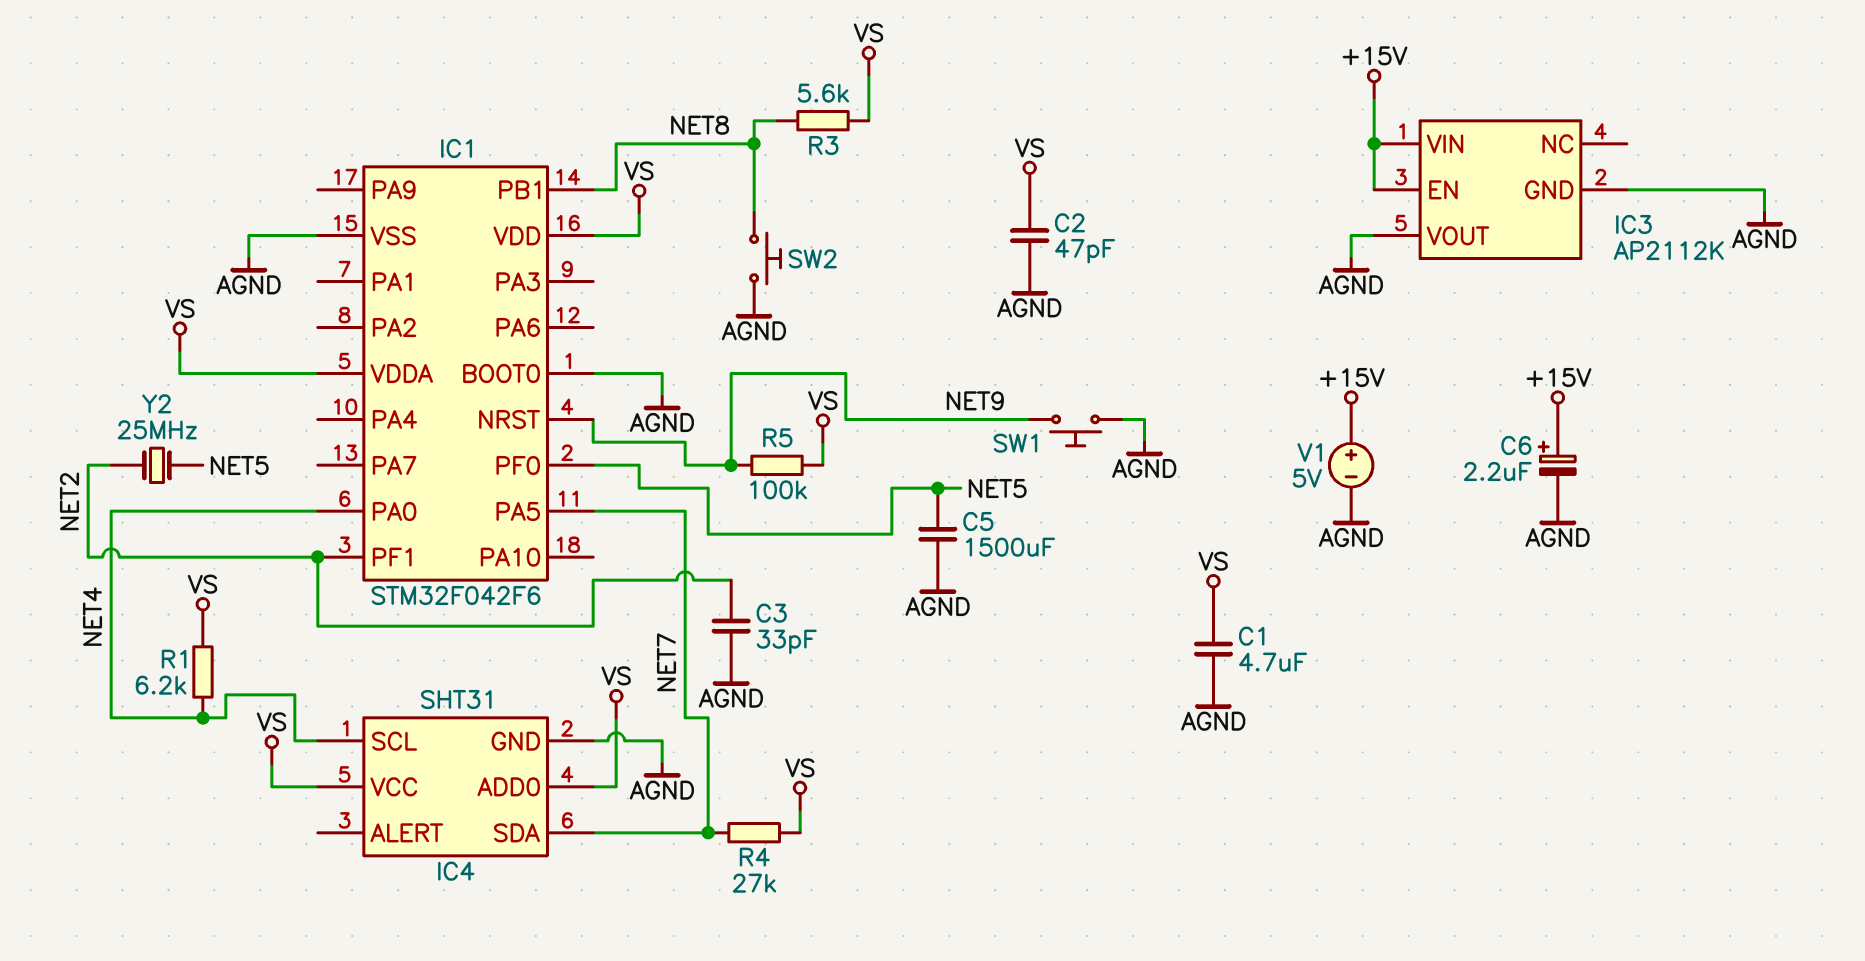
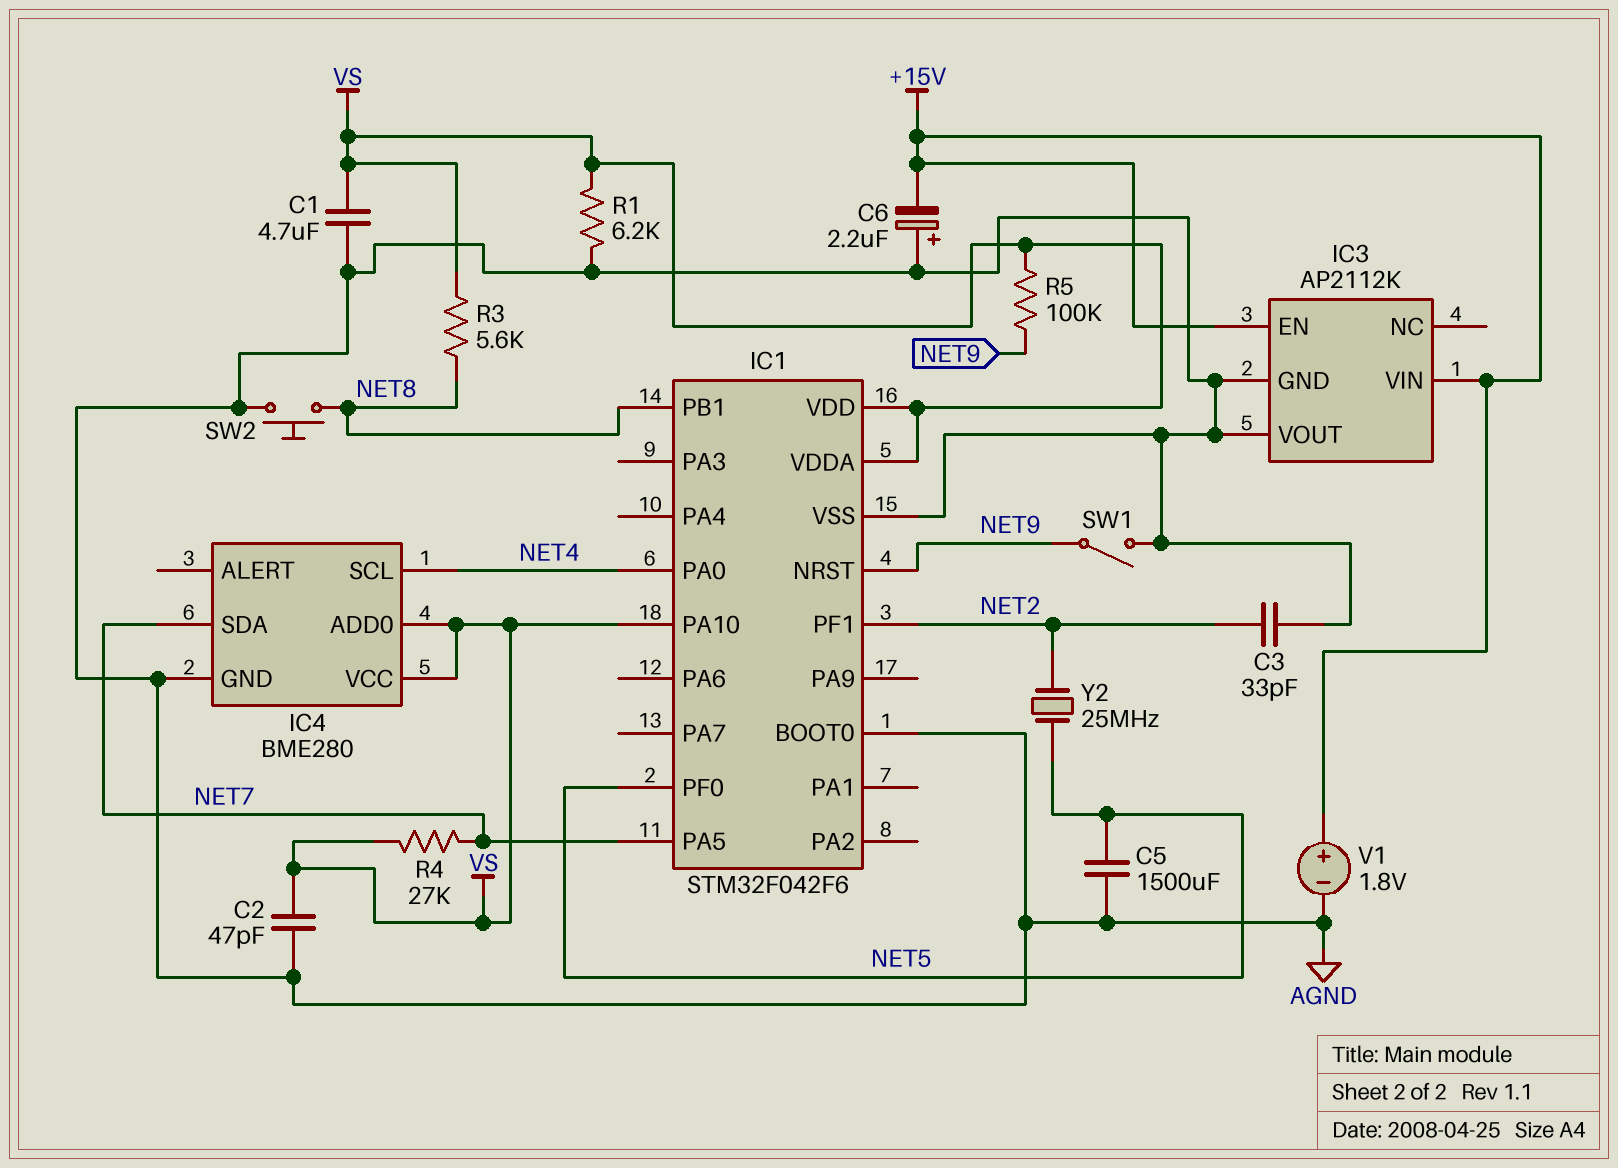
C6: 2.2uF (plus +15V, minus AGND) -> 2.2uF (plus AGND, minus +15V)
IC1 pin PA10: none -> VS
IC4: SHT31 -> BME280
R1: 6.2k (NET4, VS) -> 6.2k (AGND, VS)
SW1: button (AGND, NET9) -> switch (AGND, NET9)
V1: 5V (plus +15V, minus AGND) -> 1.8V (plus +15V, minus AGND)

